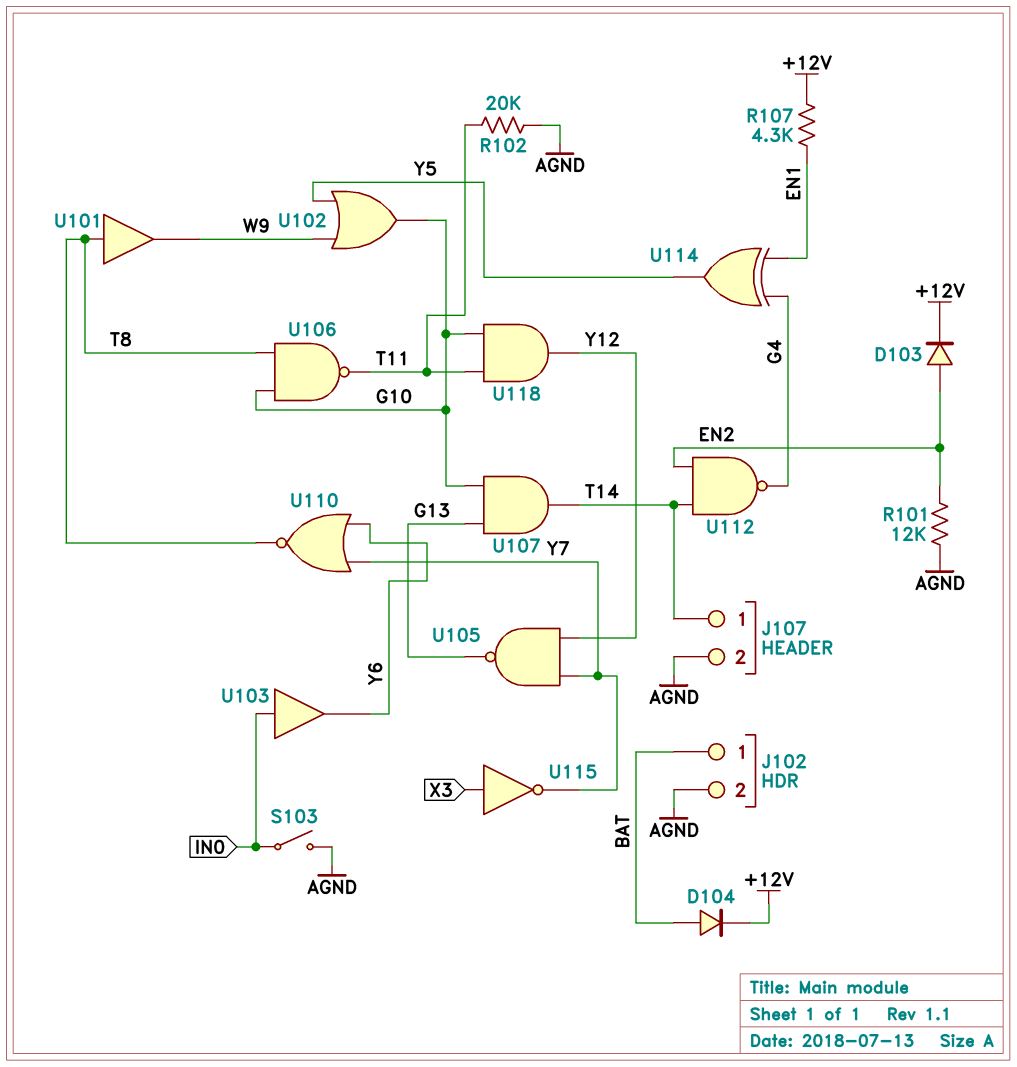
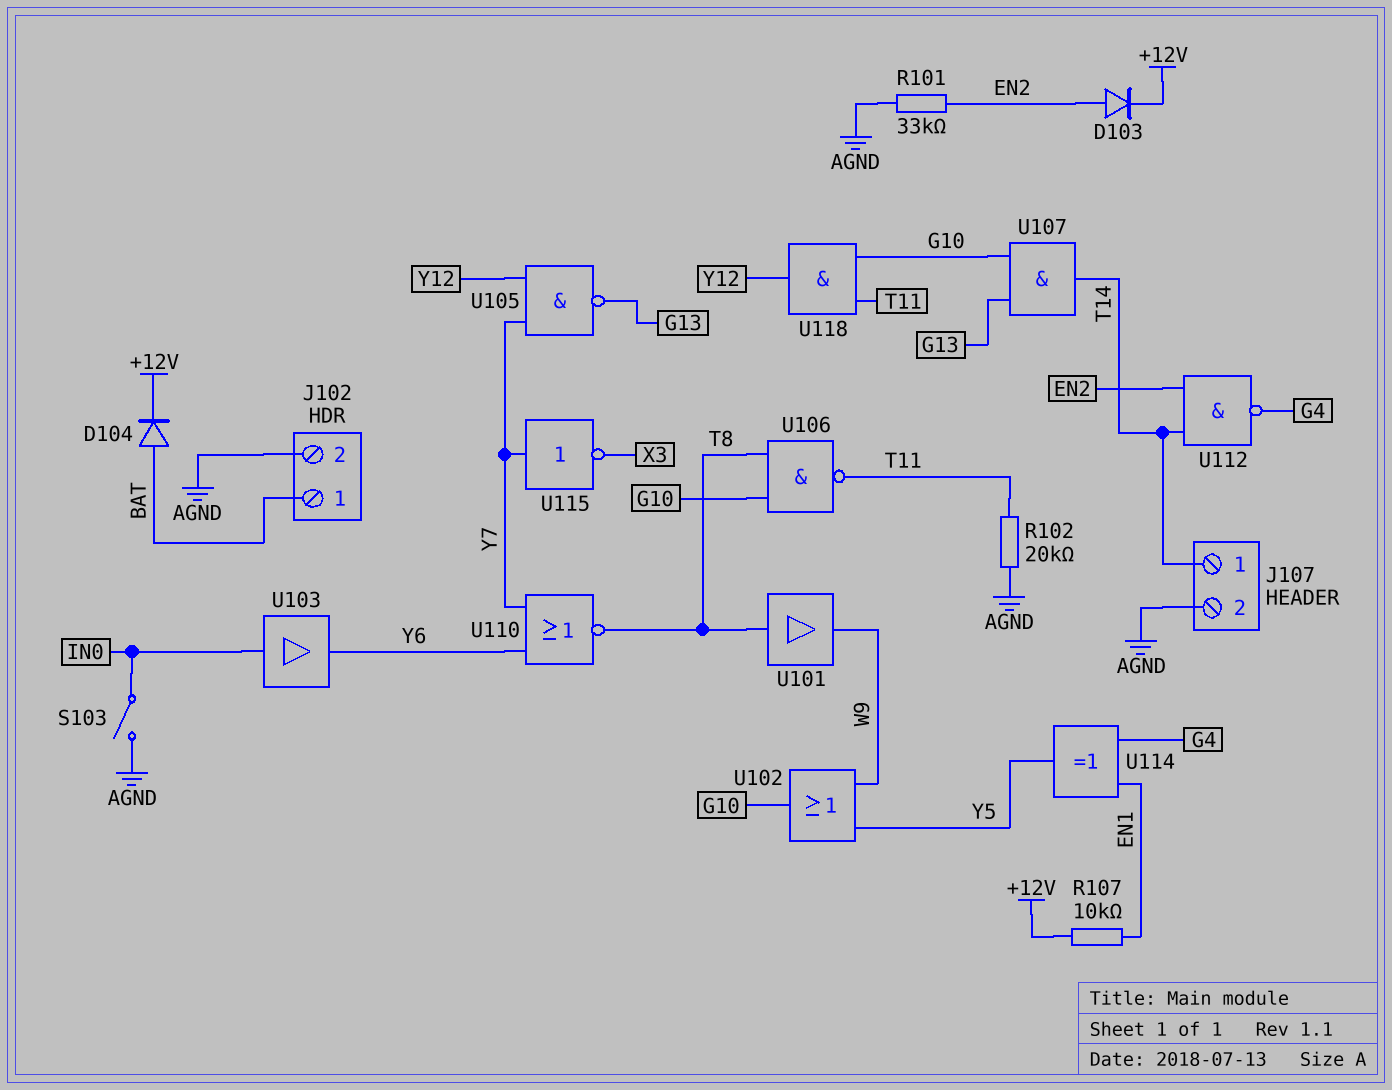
R101: 12k (AGND, EN2) -> 33k (AGND, EN2)
R107: 4.3k (+12V, EN1) -> 10k (+12V, EN1)
U115: NOT (in X3, out Y7) -> NOT (in Y7, out X3)

